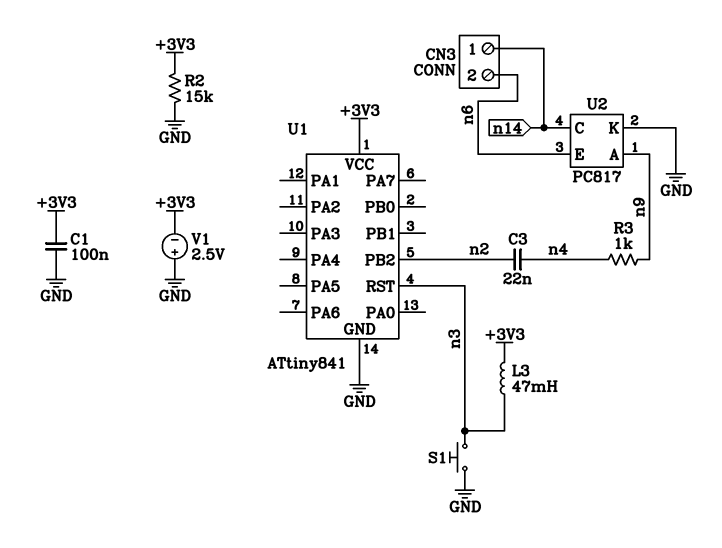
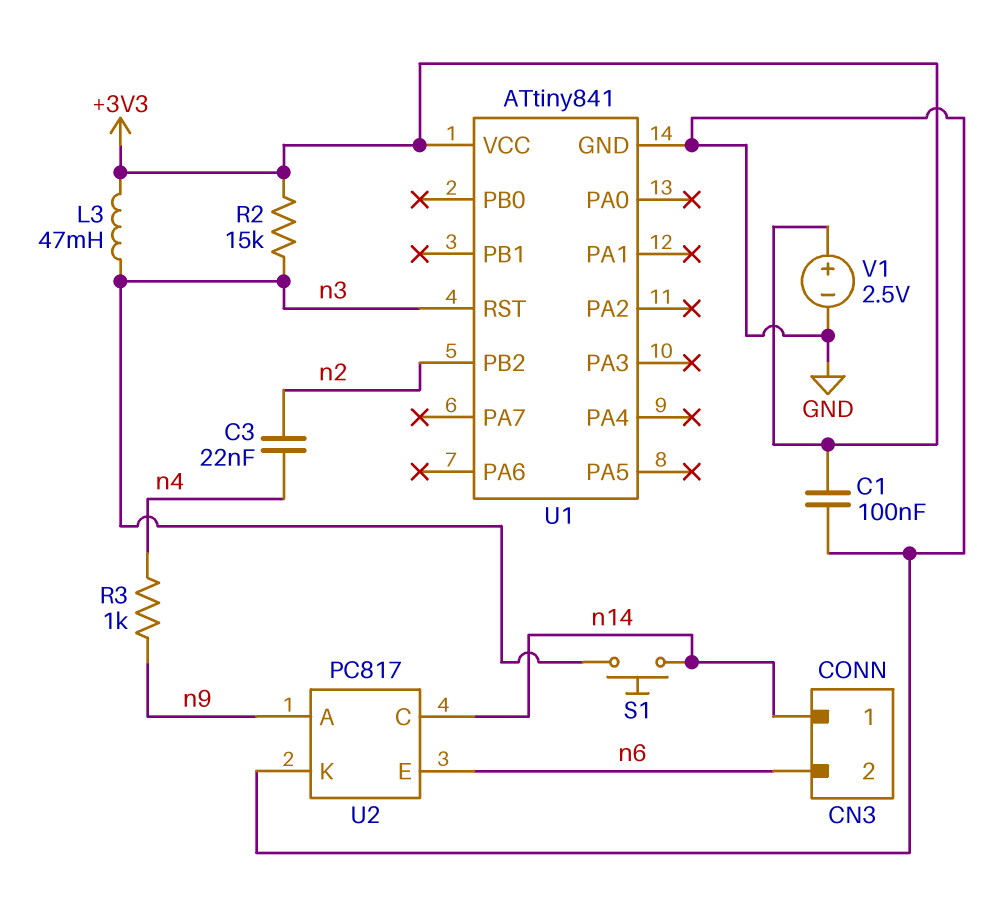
R2: 15k (+3V3, GND) -> 15k (+3V3, n3)
S1: button (GND, n3) -> button (n3, n14)
V1: 2.5V (plus GND, minus +3V3) -> 2.5V (plus +3V3, minus GND)

